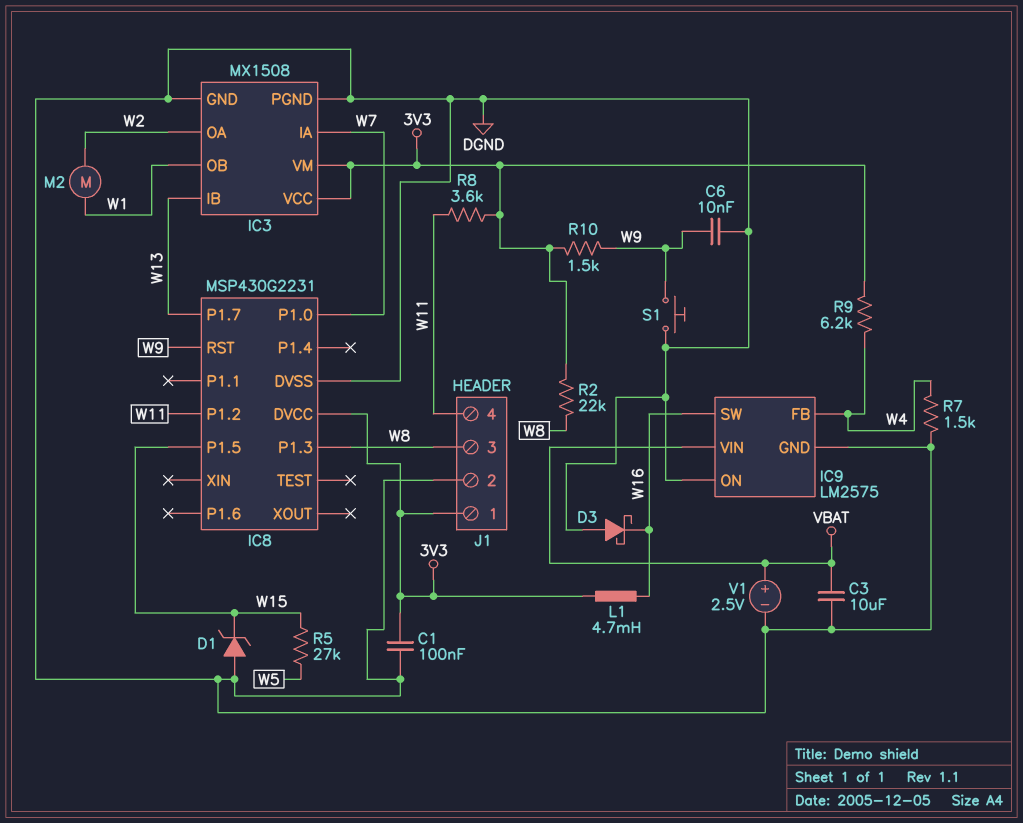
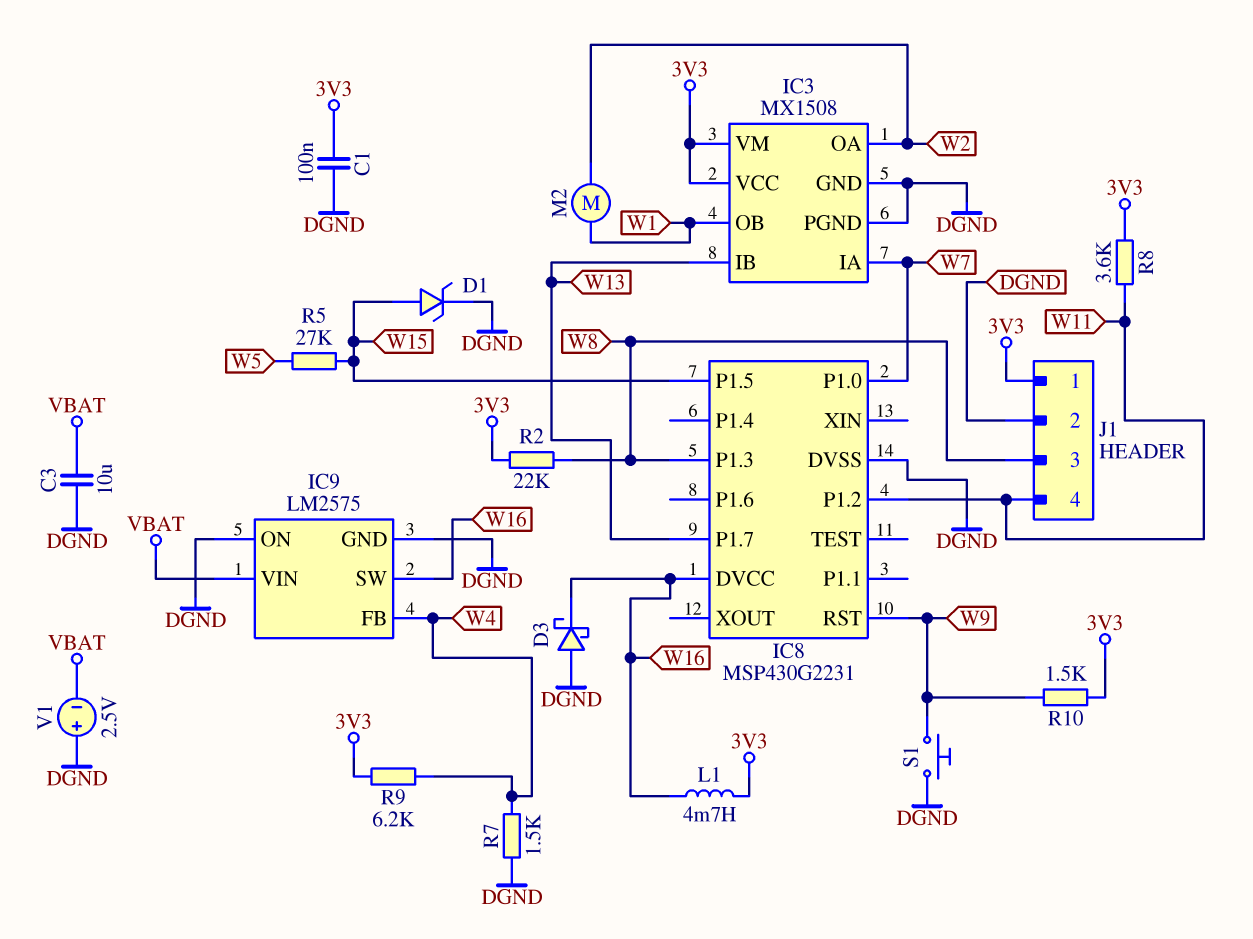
C6: 10nF (DGND, W9) -> none
D1: zener (A DGND, K W15) -> zener (A W15, K DGND)
IC8 pin DVCC: 3V3 -> W16
V1: 2.5V (plus VBAT, minus DGND) -> 2.5V (plus DGND, minus VBAT)

